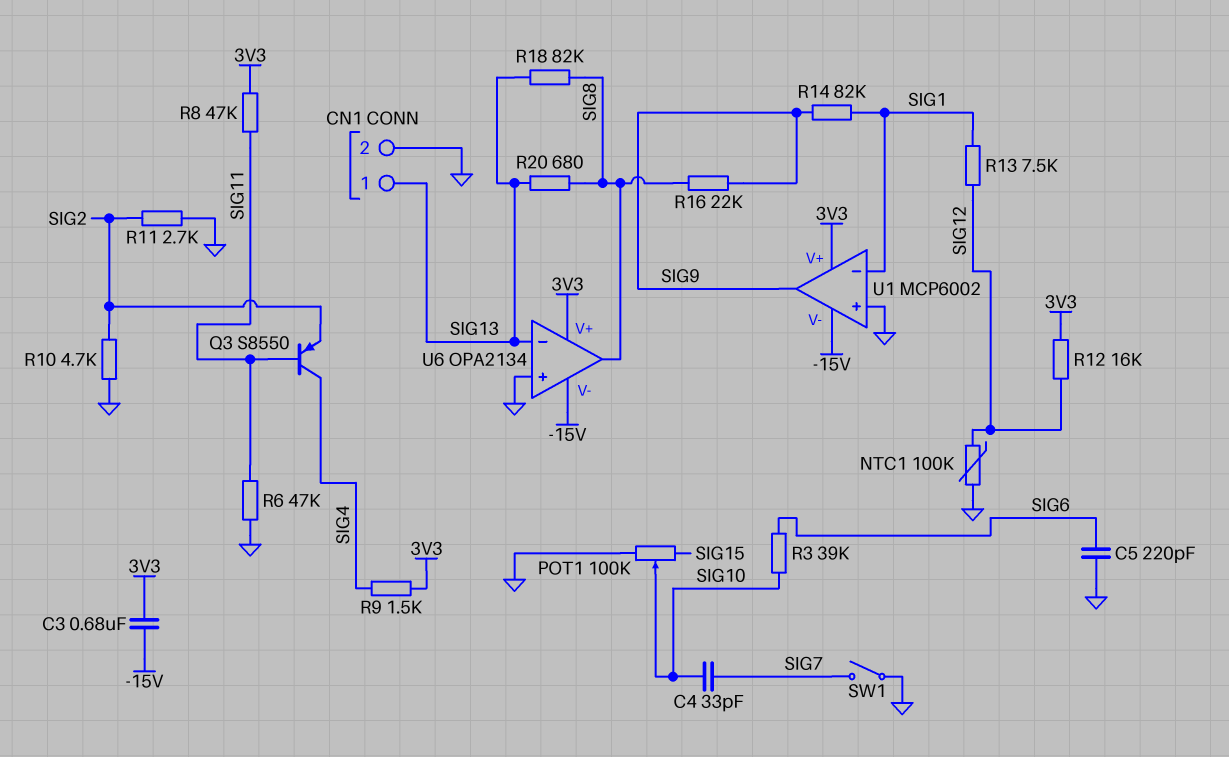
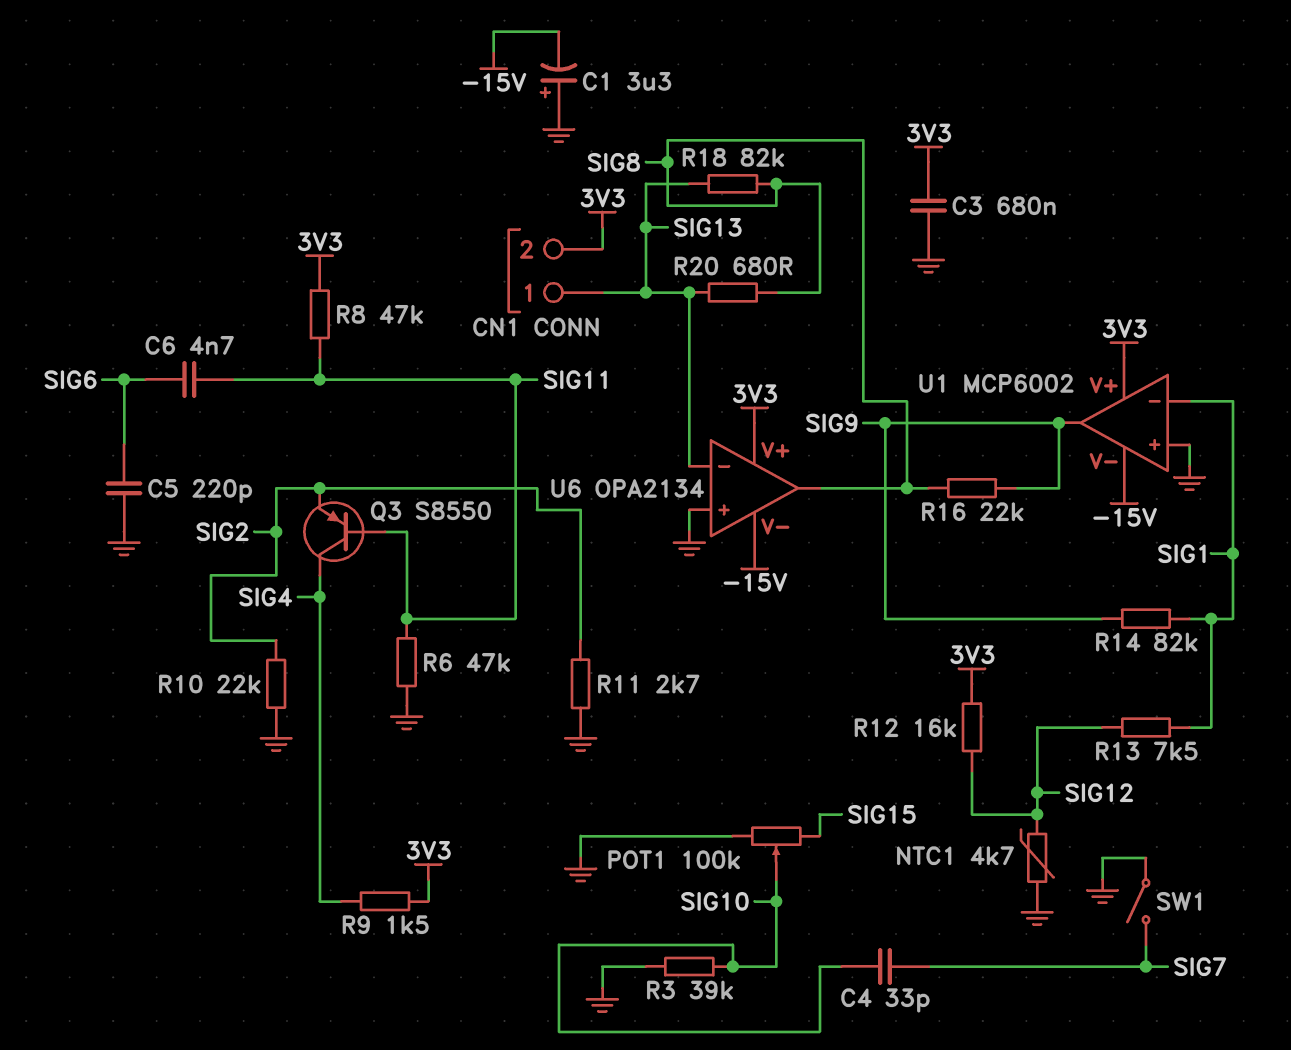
C1: none -> 3.3uF (plus GND, minus -15V)
C3: 680nF (-15V, 3V3) -> 680nF (3V3, GND)
C6: none -> 4.7nF (SIG6, SIG11)
CN1 pin 2: GND -> 3V3
NTC1: 100k (GND, SIG12) -> 4.7k (GND, SIG12)
R3: 39k (SIG6, SIG10) -> 39k (GND, SIG10)
R10: 4.7k (GND, SIG2) -> 22k (GND, SIG2)

